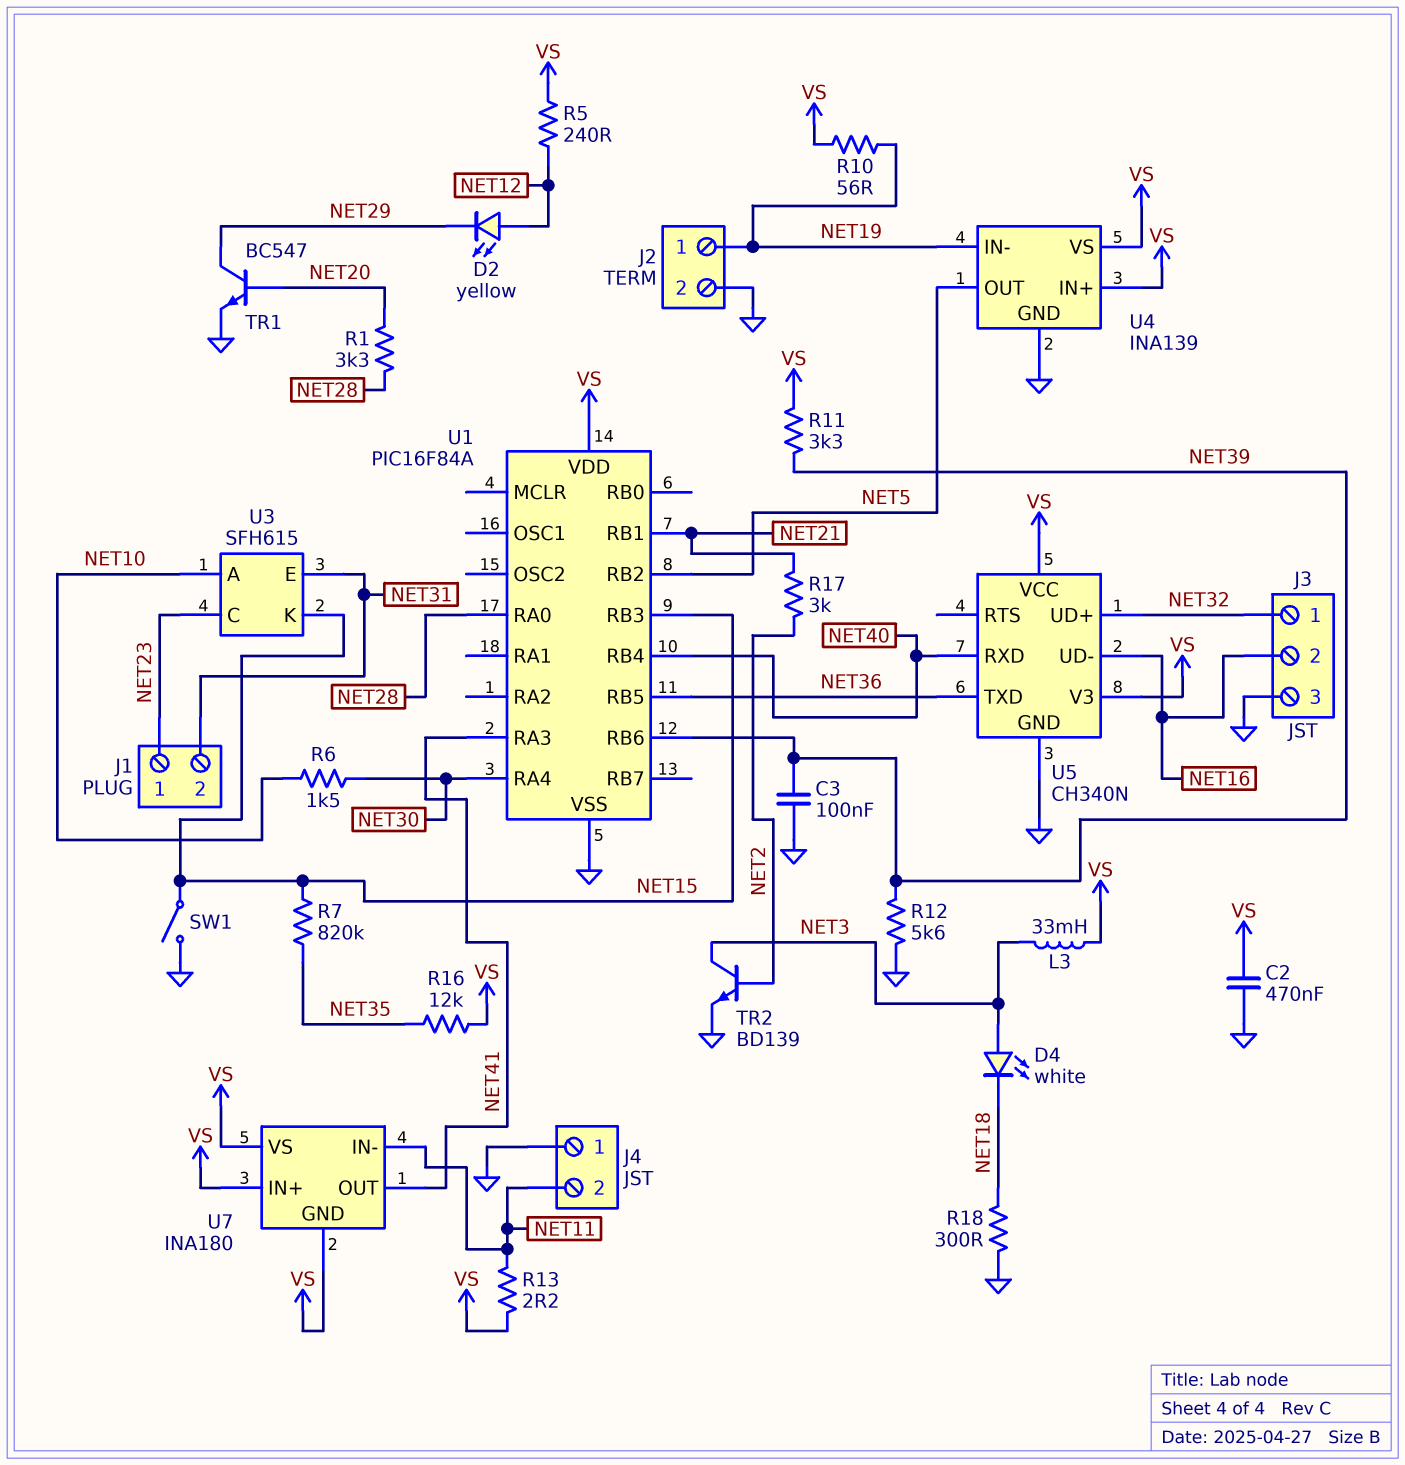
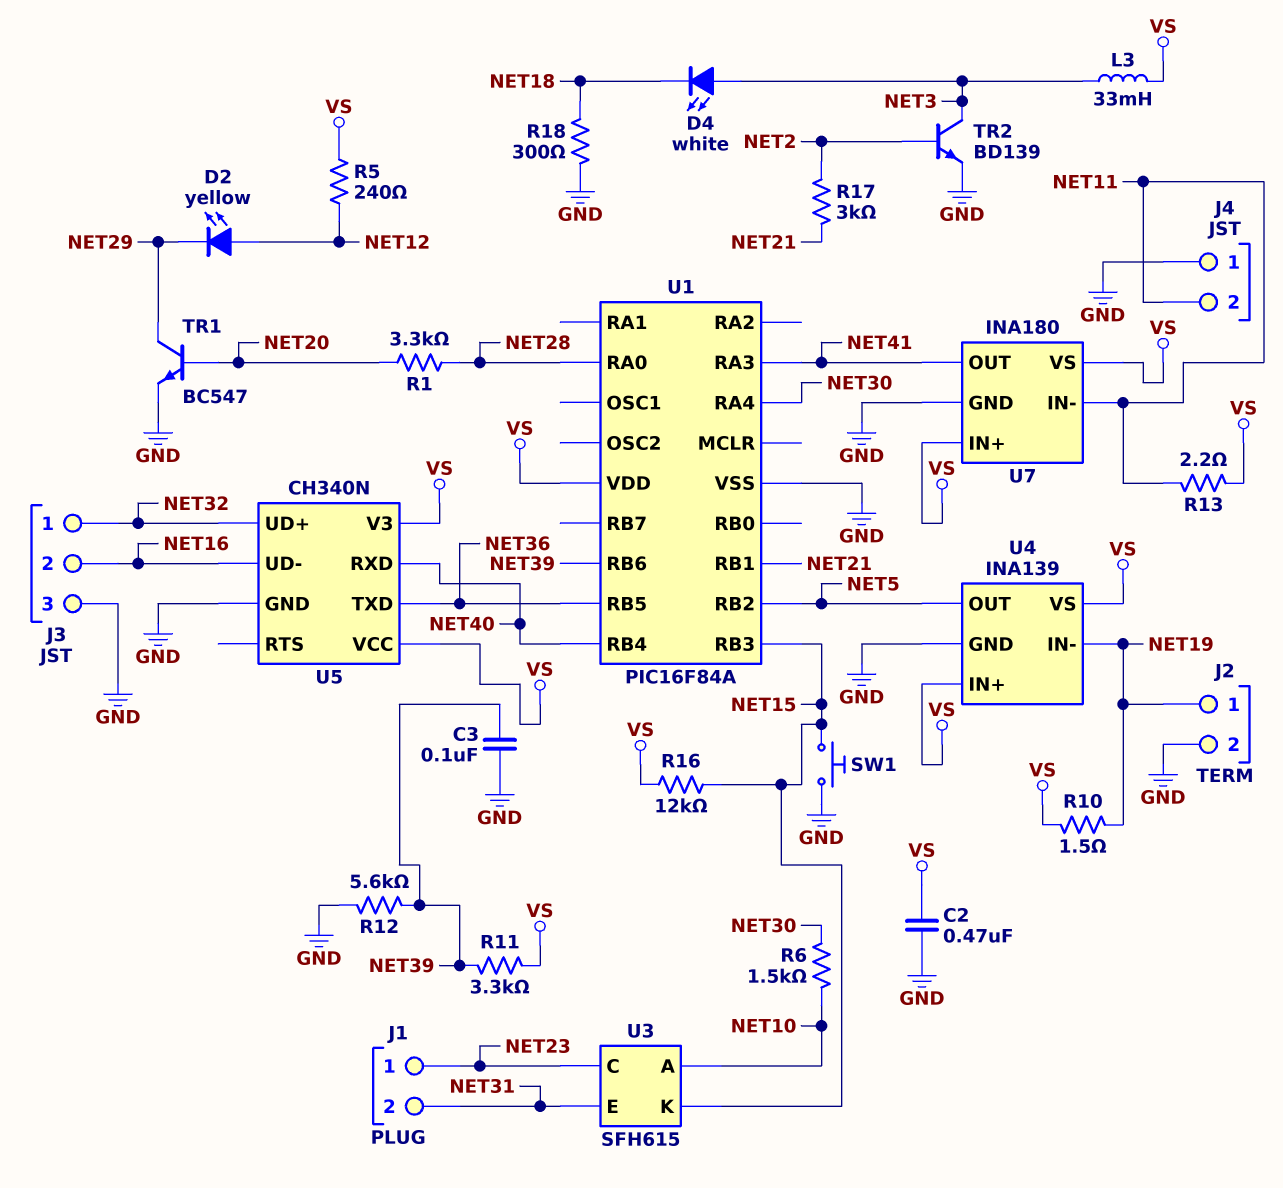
R7: 820k (NET15, NET35) -> none
R10: 56 (NET19, VS) -> 1.5 (NET19, VS)
R16: 12k (NET35, VS) -> 12k (NET15, VS)
SW1: switch (GND, NET15) -> button (GND, NET15)
U7 pin GND: VS -> GND

